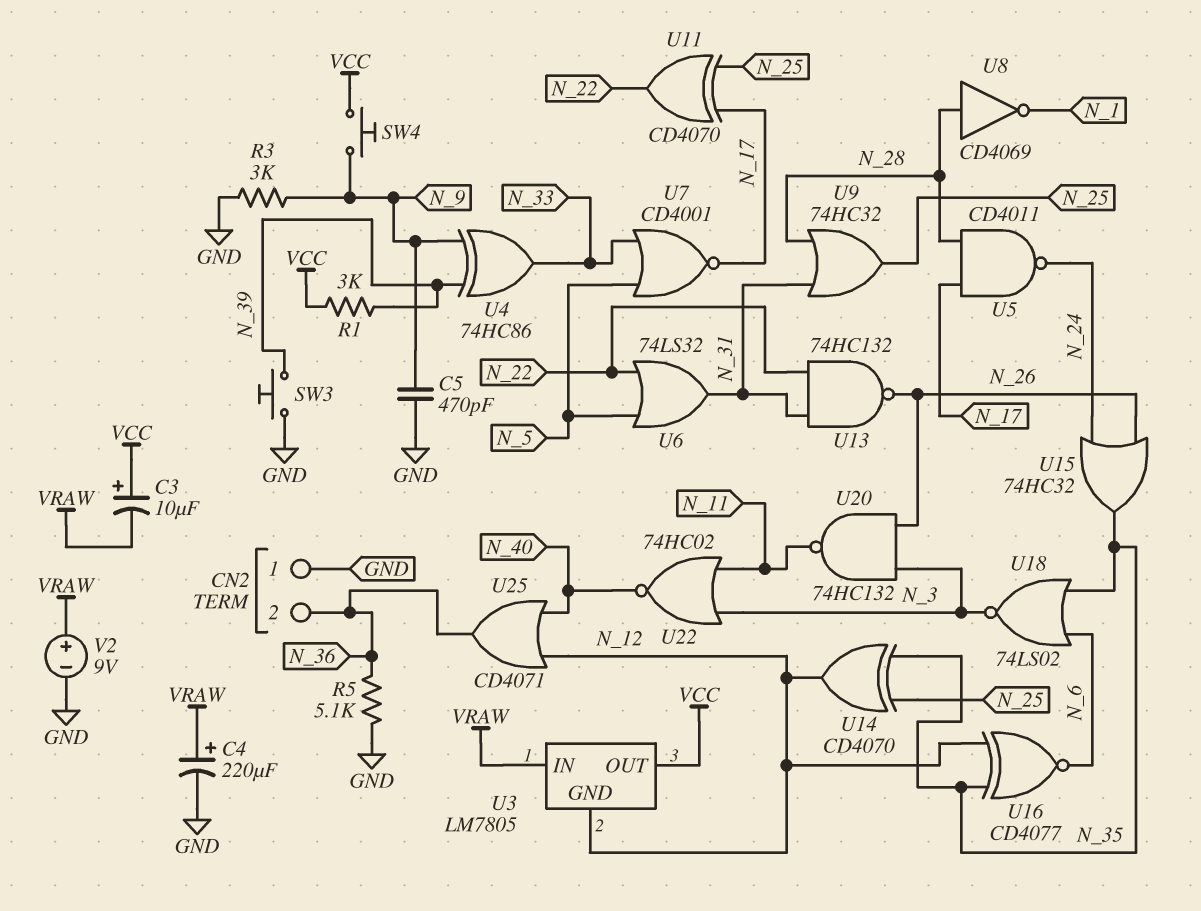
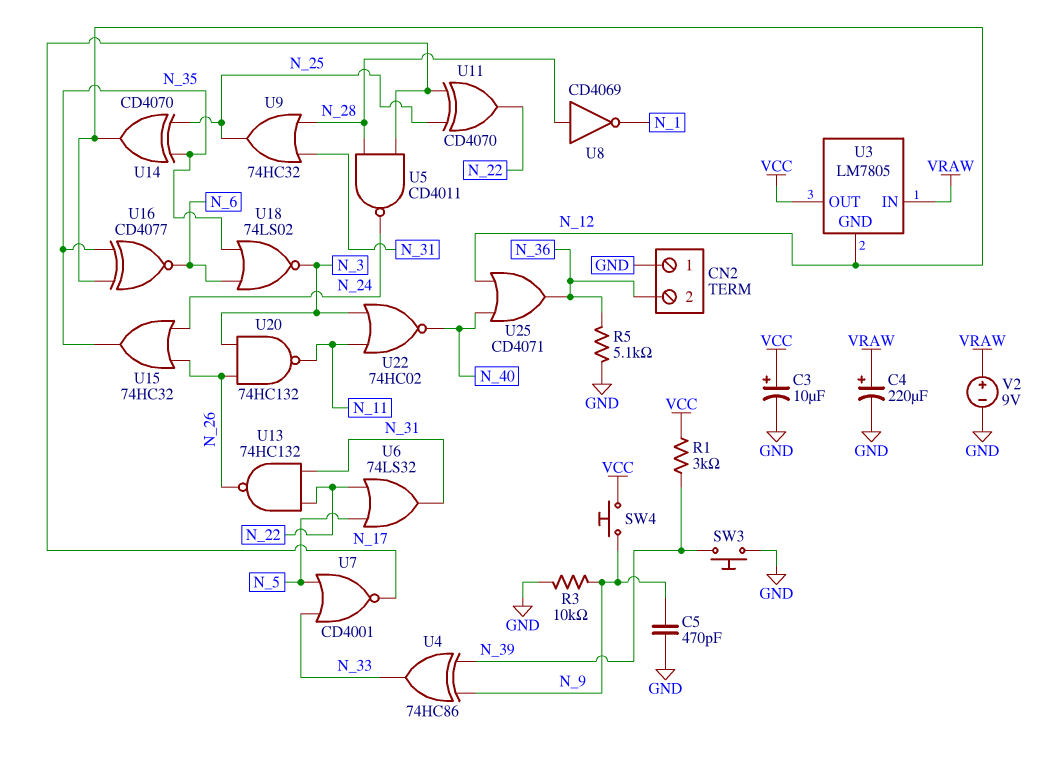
C3: 10uF (plus VCC, minus VRAW) -> 10uF (plus VCC, minus GND)
R3: 3k (GND, N_9) -> 10k (GND, N_9)

